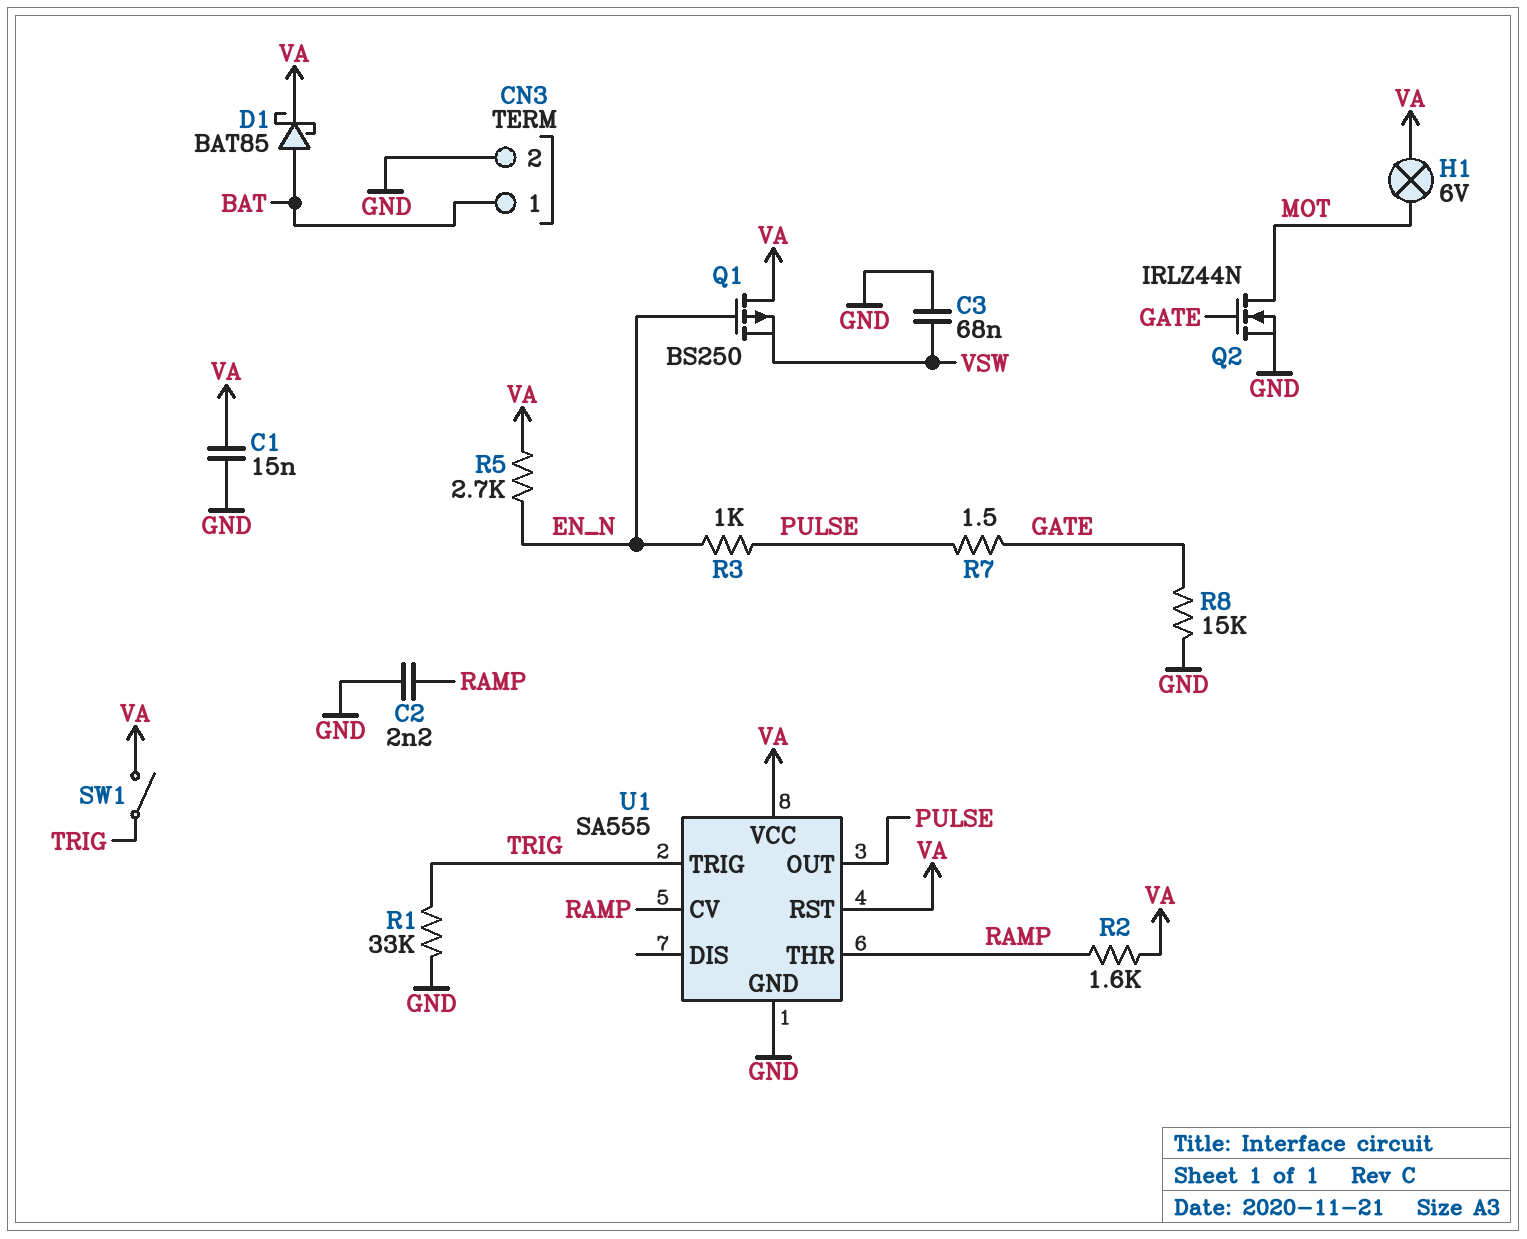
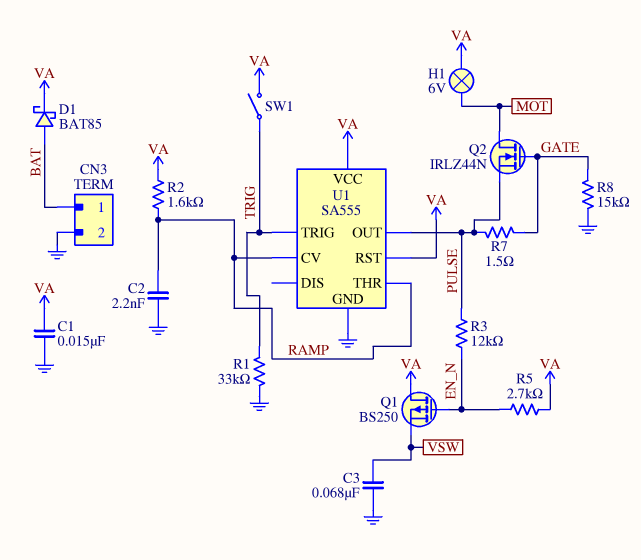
Q2: NMOS IRLZ44N (G GATE, D MOT, S GND) -> NMOS IRLZ44N (G GATE, D MOT, S PULSE)
R3: 1k (EN_N, PULSE) -> 12k (EN_N, PULSE)

